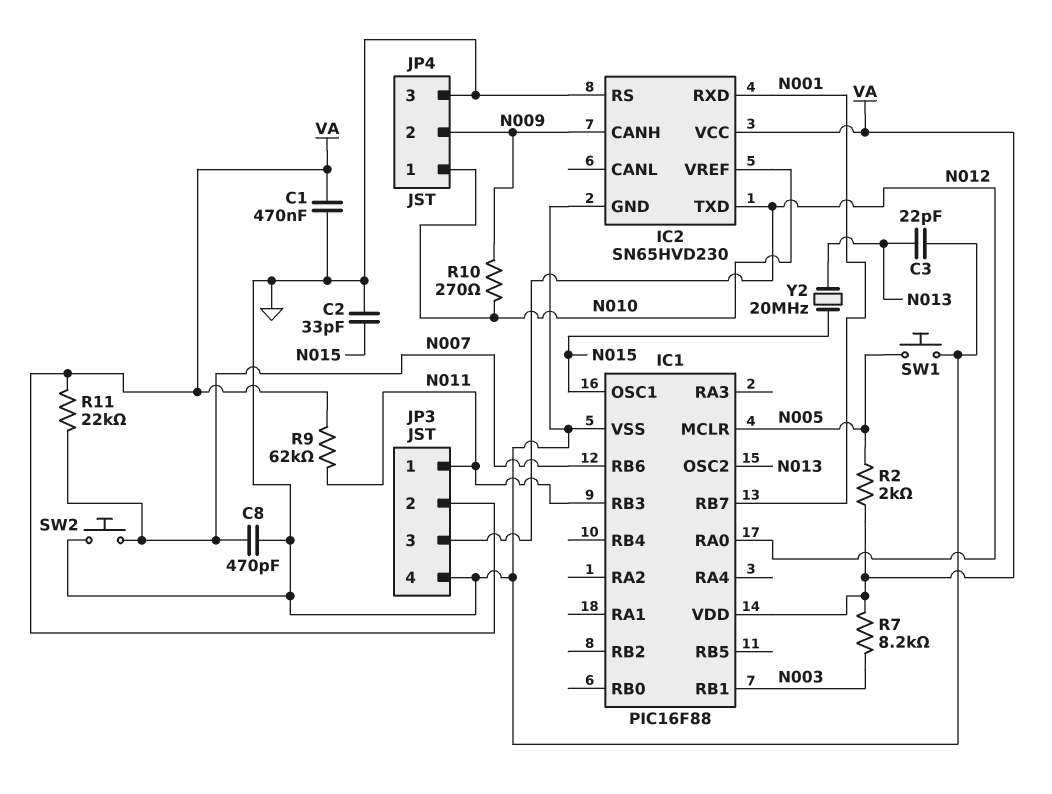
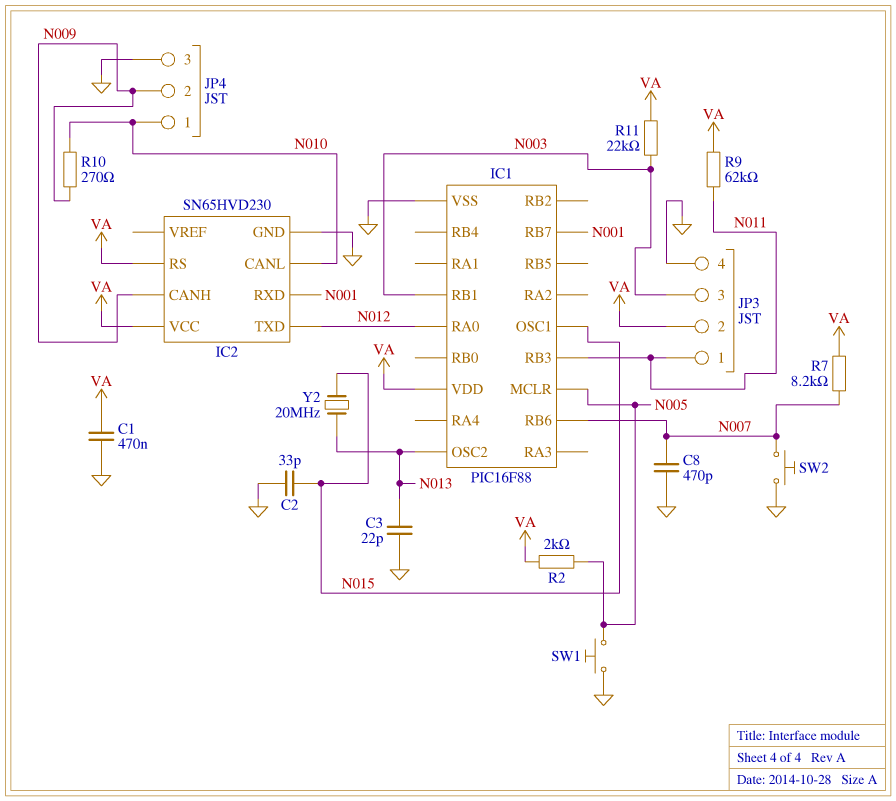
IC2 pin CANL: none -> N010
IC2 pin RS: GND -> VA
IC2 pin VREF: N010 -> none
JP3 pin 3: N012 -> N003
R7: 8.2k (N003, VA) -> 8.2k (N007, VA)
R11: 22k (N007, VA) -> 22k (N003, VA)

